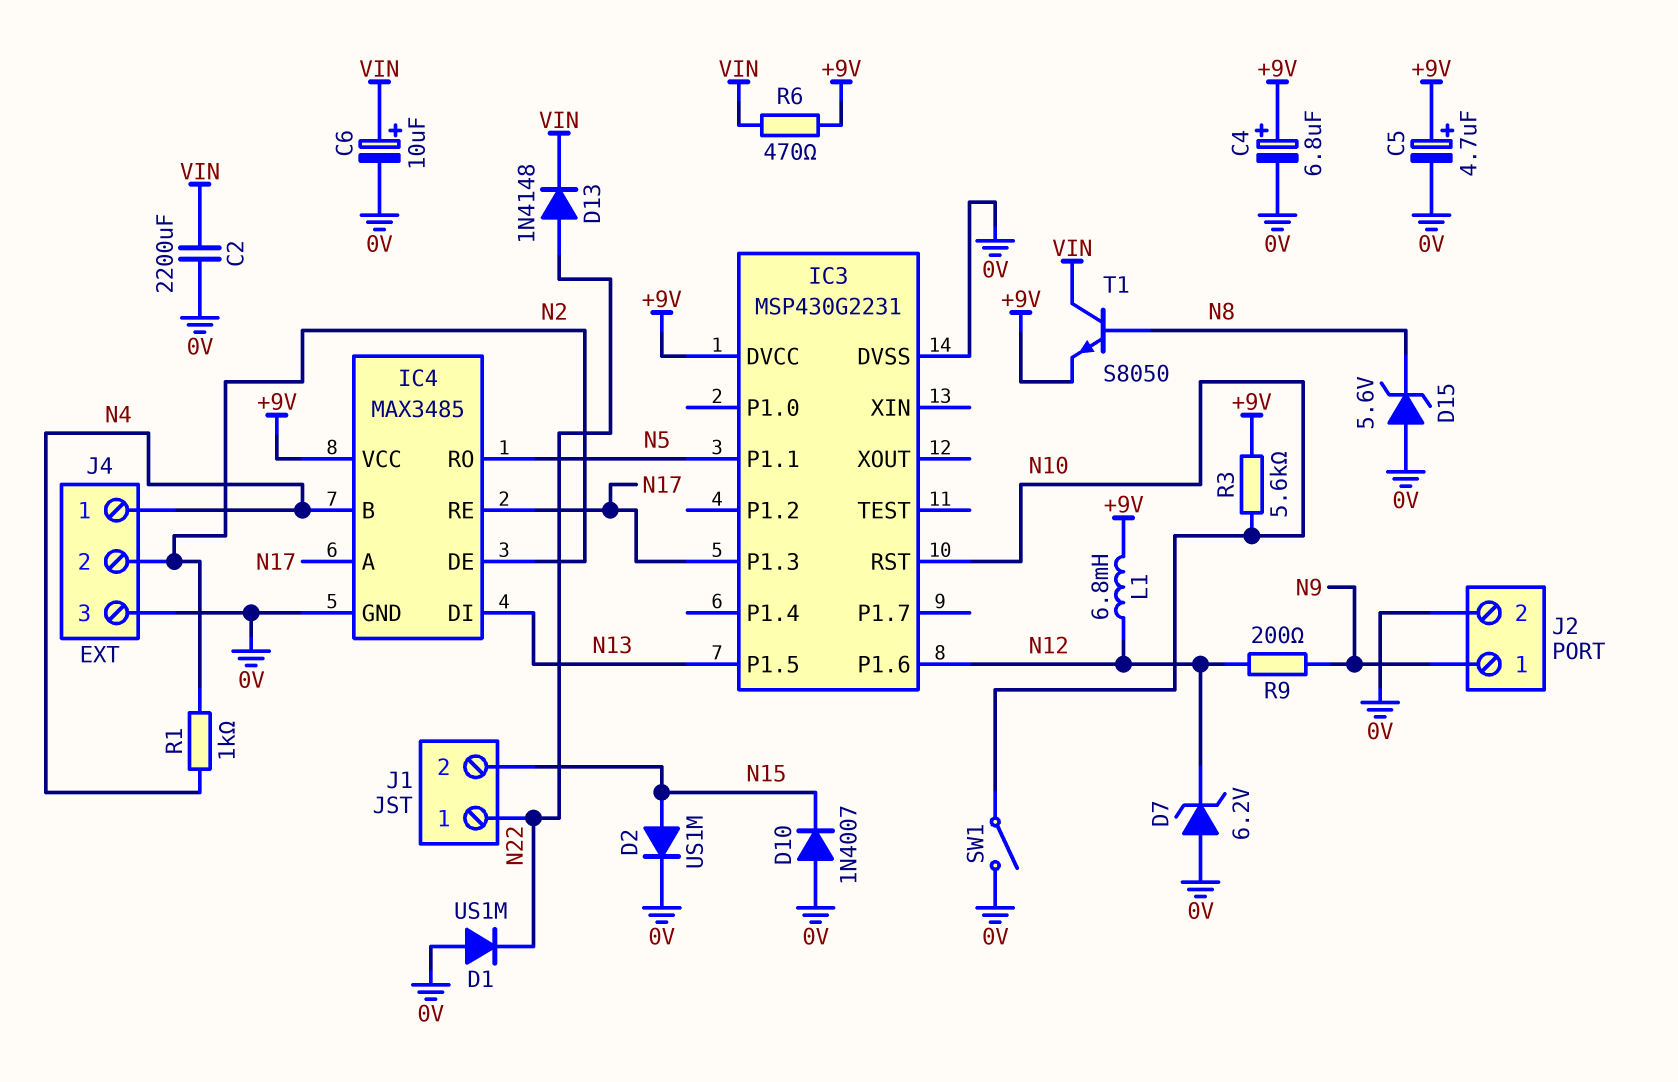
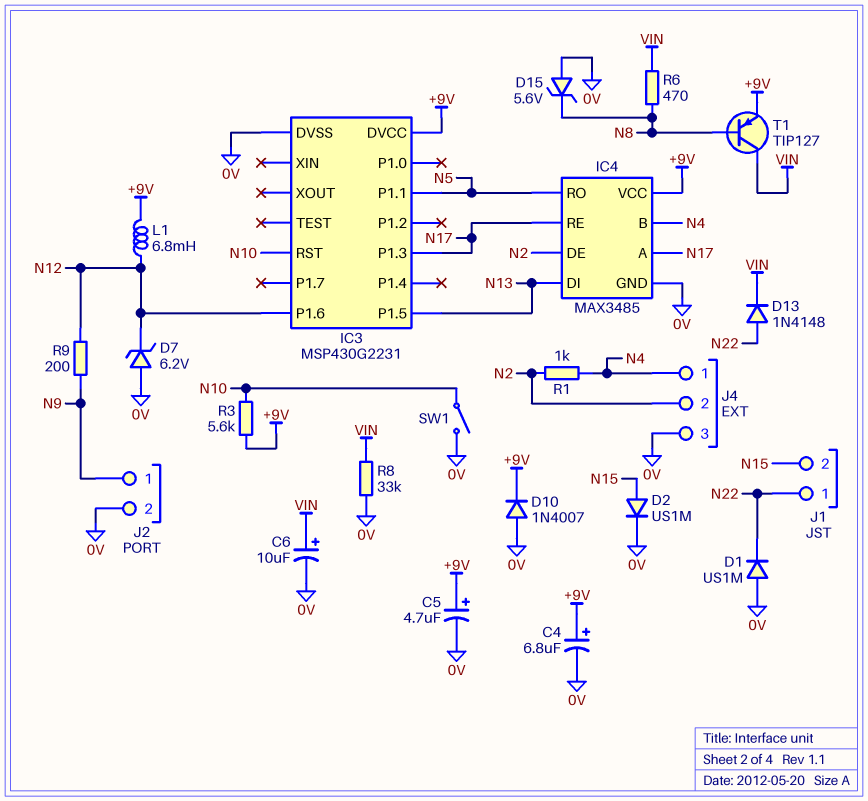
C2: 2200uF (0V, VIN) -> none
D10: diode 1N4007 (A 0V, K N15) -> diode 1N4007 (A 0V, K +9V)
R6: 470 (+9V, VIN) -> 470 (N8, VIN)
R8: none -> 33k (0V, VIN)
T1: NPN S8050 (B N8, C VIN, E +9V) -> PNP TIP127 (B N8, C VIN, E +9V)

